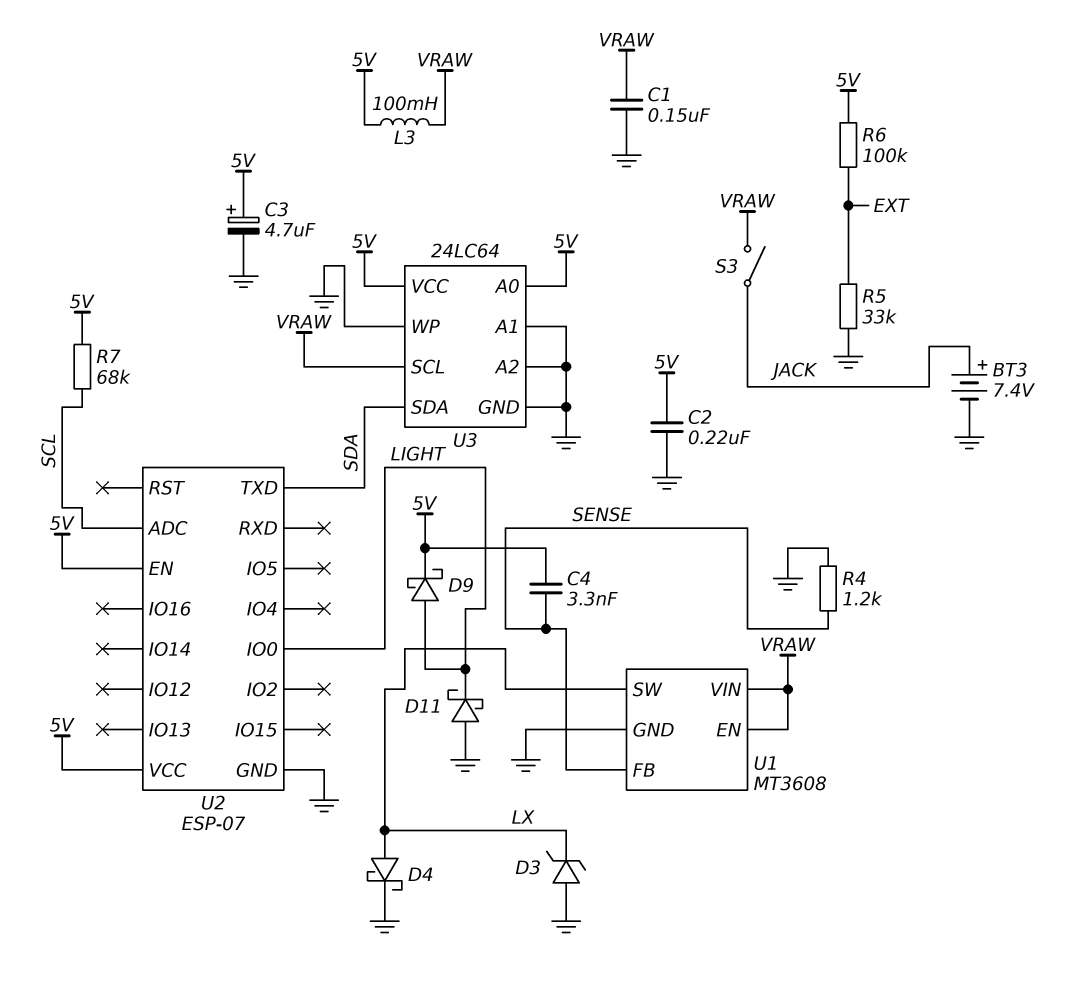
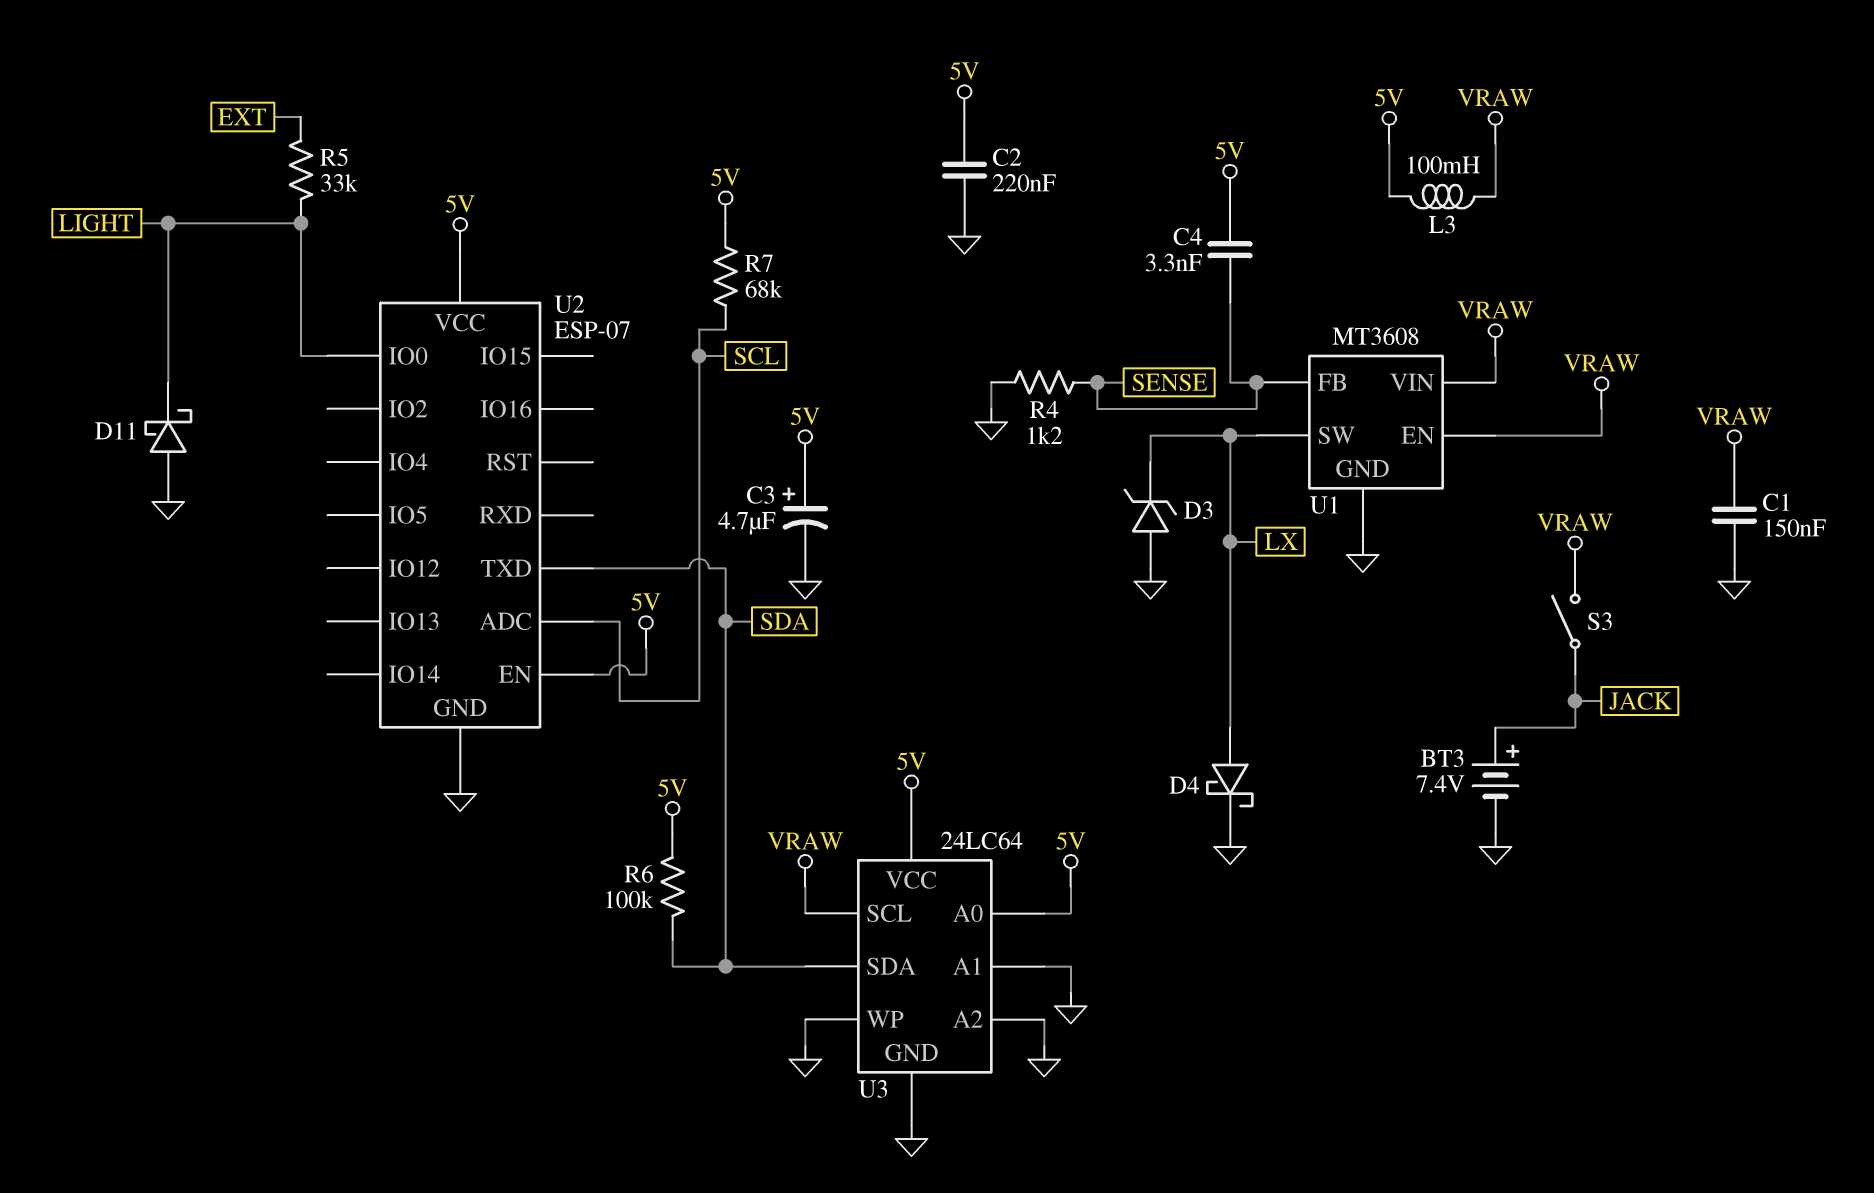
D9: schottky (A LIGHT, K 5V) -> none
R5: 33k (EXT, GND) -> 33k (EXT, LIGHT)
R6: 100k (5V, EXT) -> 100k (5V, SDA)

